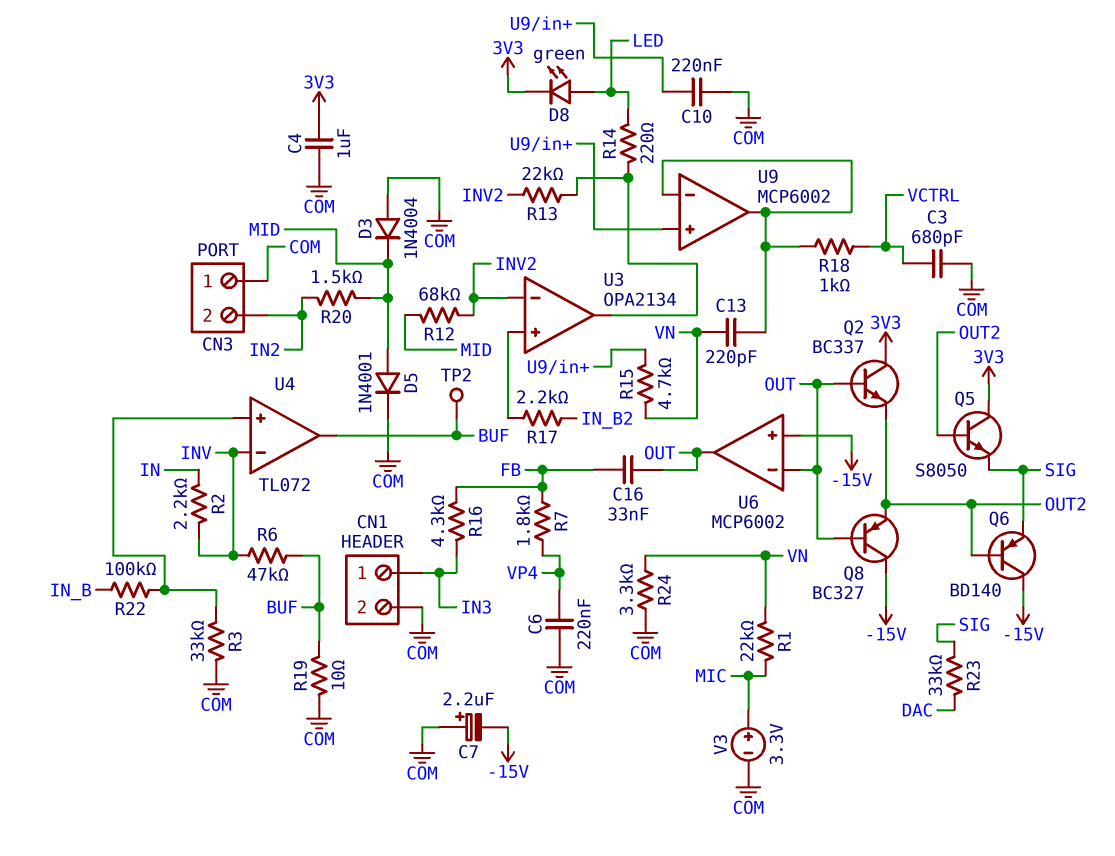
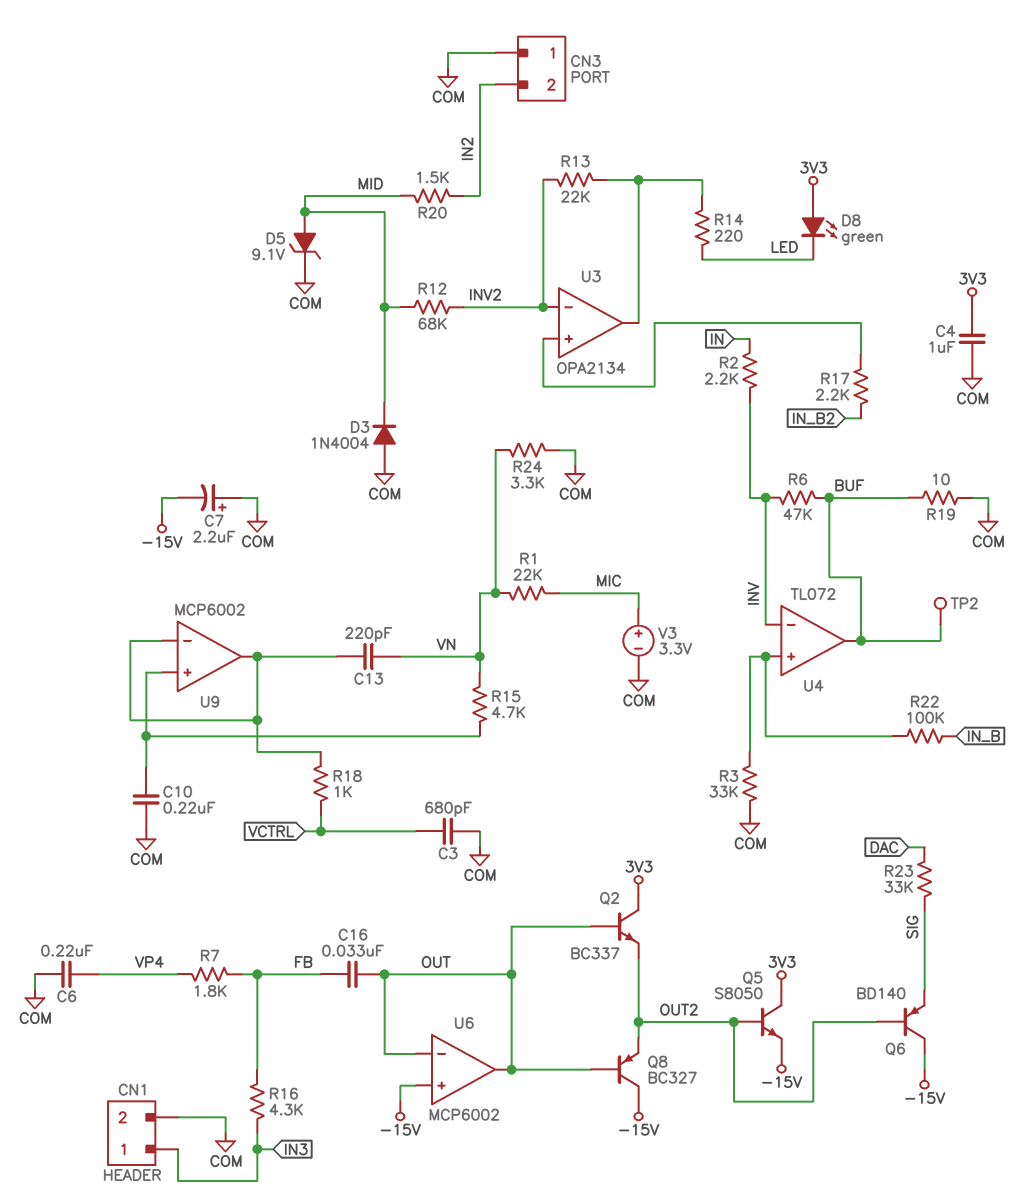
D5: diode 1N4001 (A MID, K COM) -> zener 9.1V (A MID, K COM)
D8: LED green (A LED, K 3V3) -> LED green (A 3V3, K LED)
Q5: NPN S8050 (B OUT2, C 3V3, E SIG) -> NPN S8050 (B OUT2, C 3V3, E -15V)

